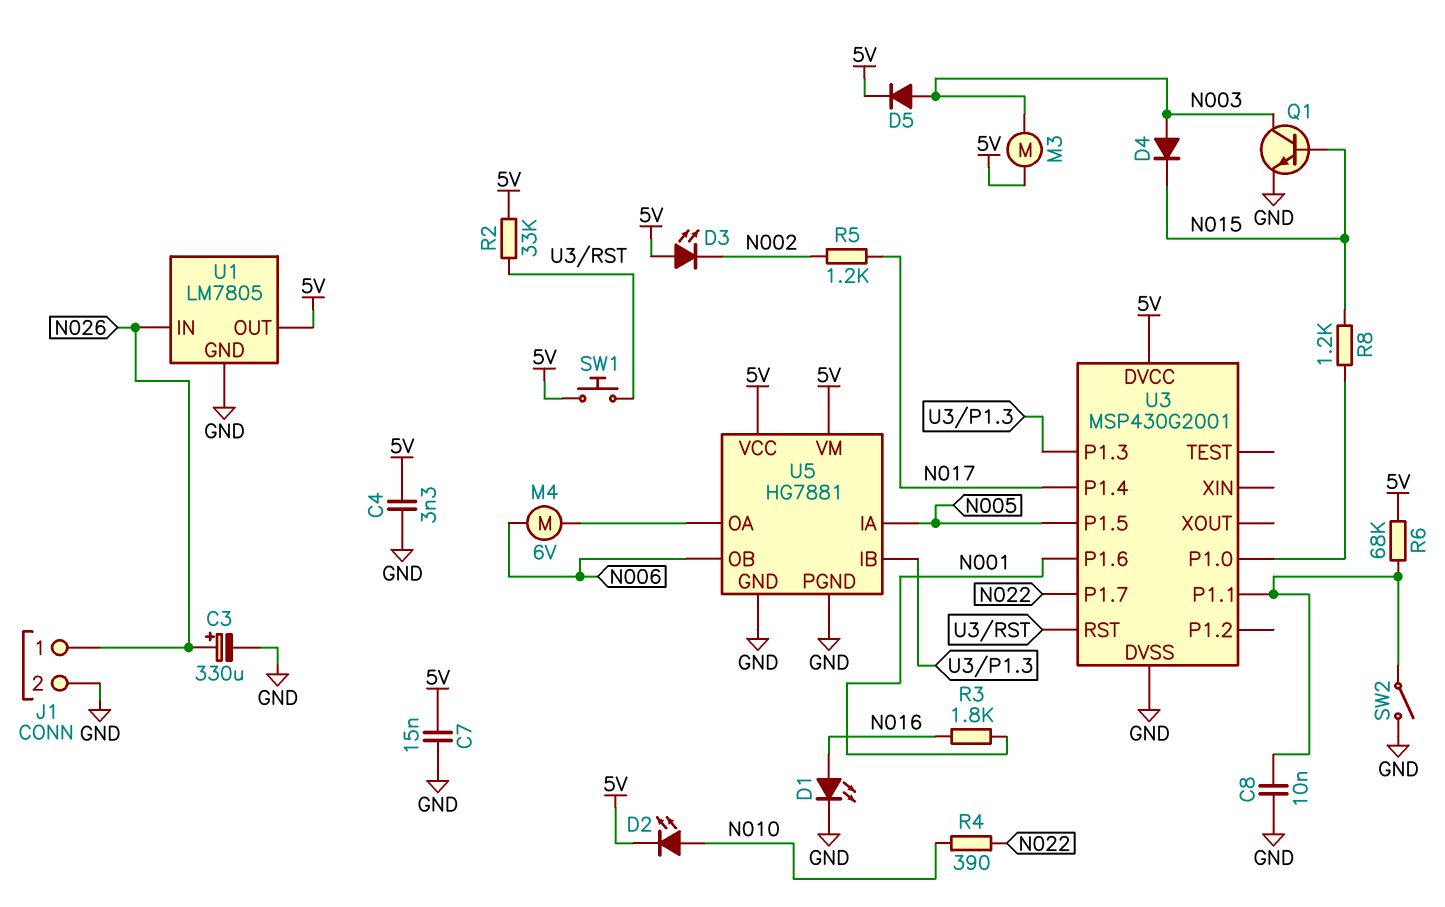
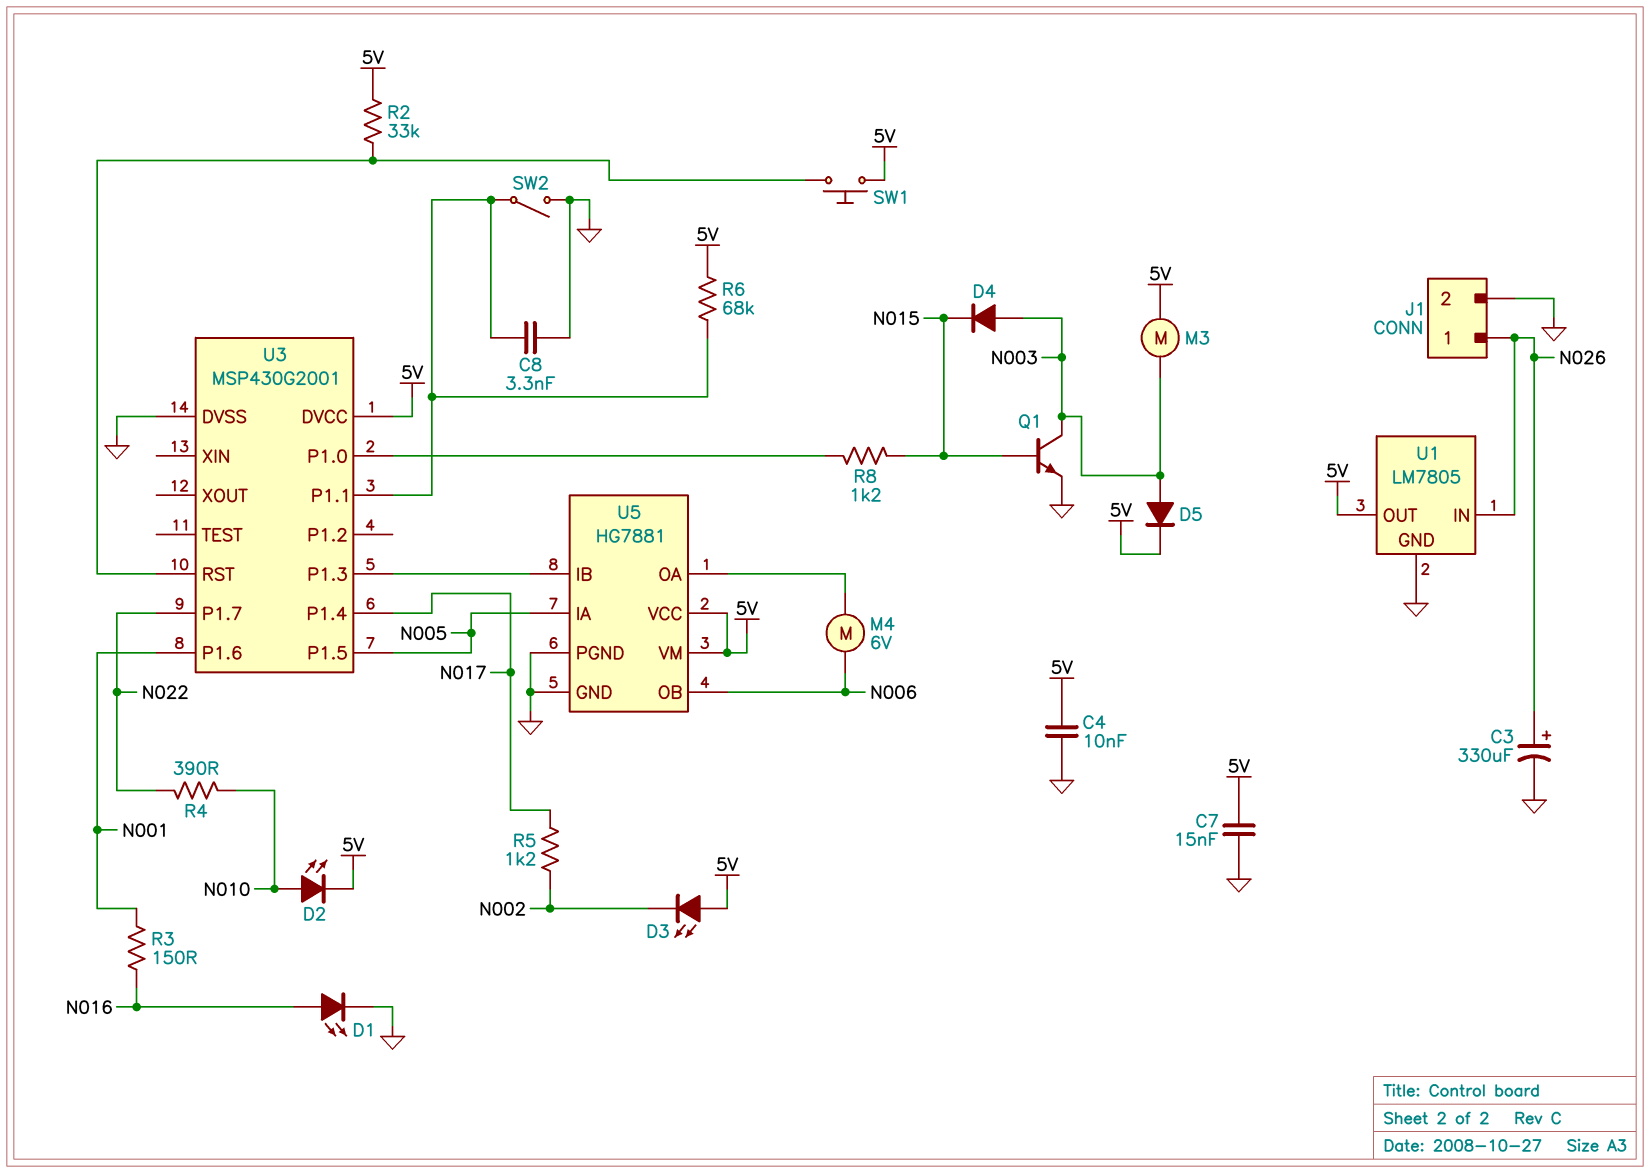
C4: 3.3nF (5V, GND) -> 10nF (5V, GND)
C8: 10nF (GND, U3/P1.1) -> 3.3nF (GND, U3/P1.1)
R3: 1.8k (N001, N016) -> 150 (N001, N016)

